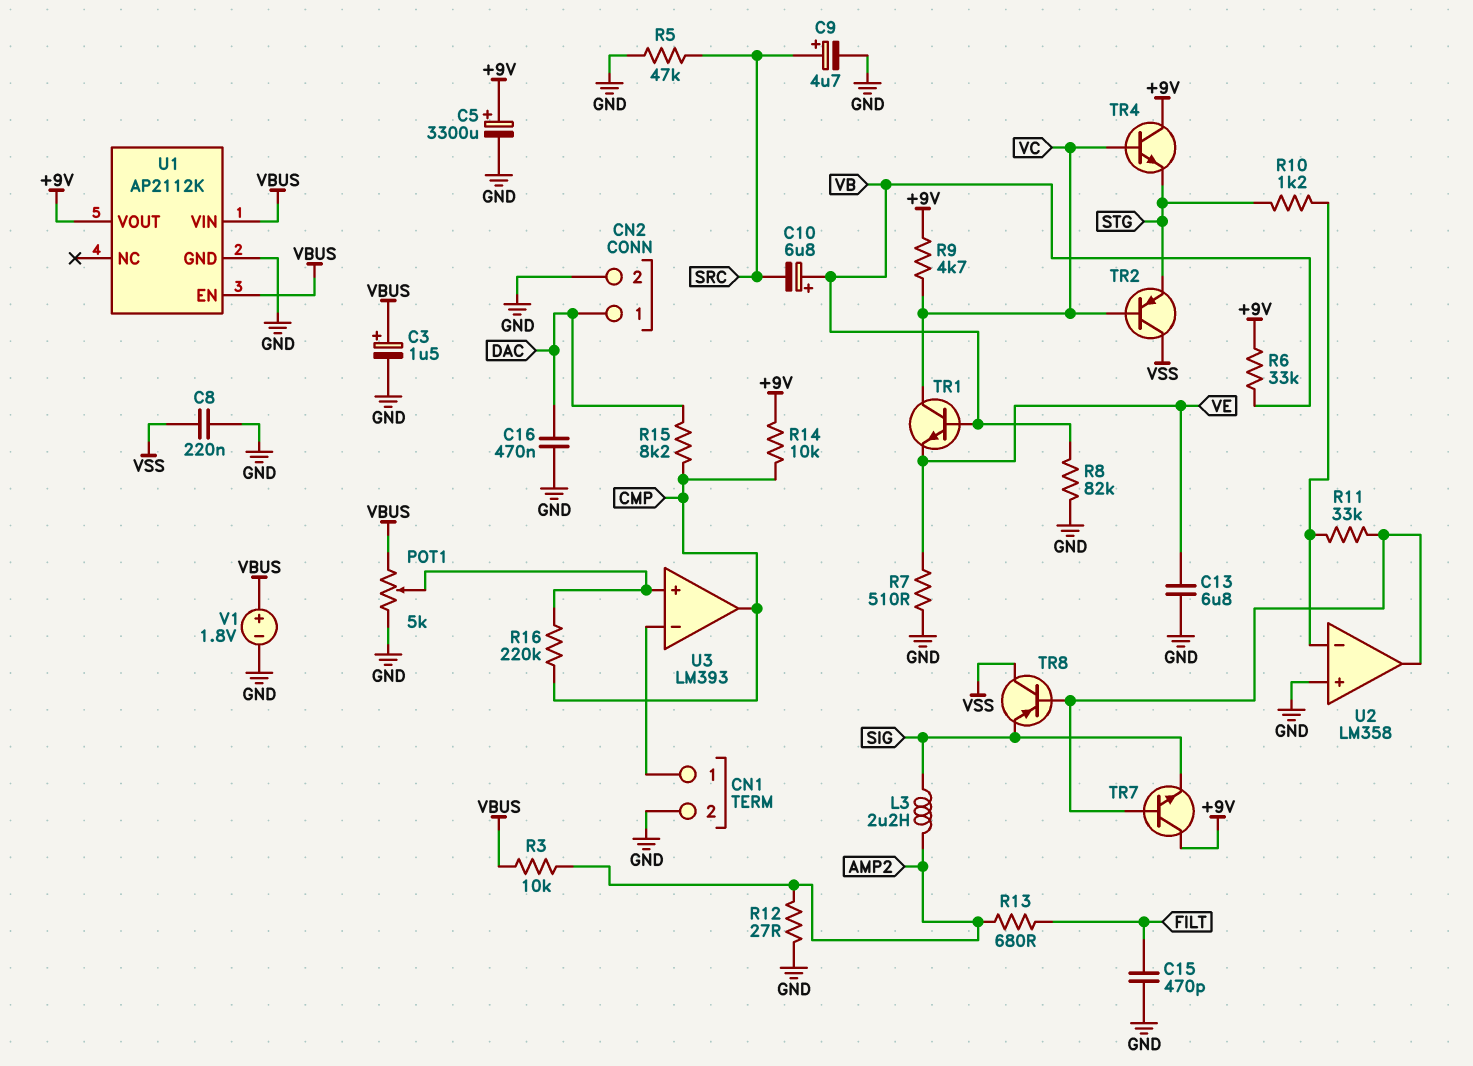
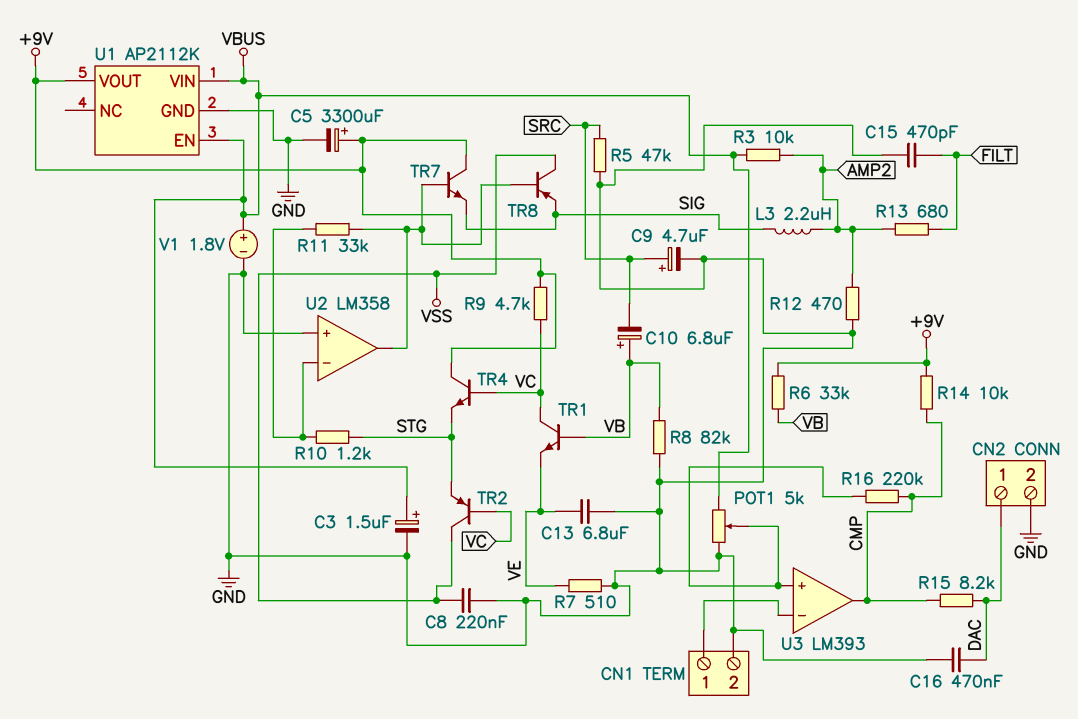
R12: 27 (AMP2, GND) -> 470 (AMP2, GND)

